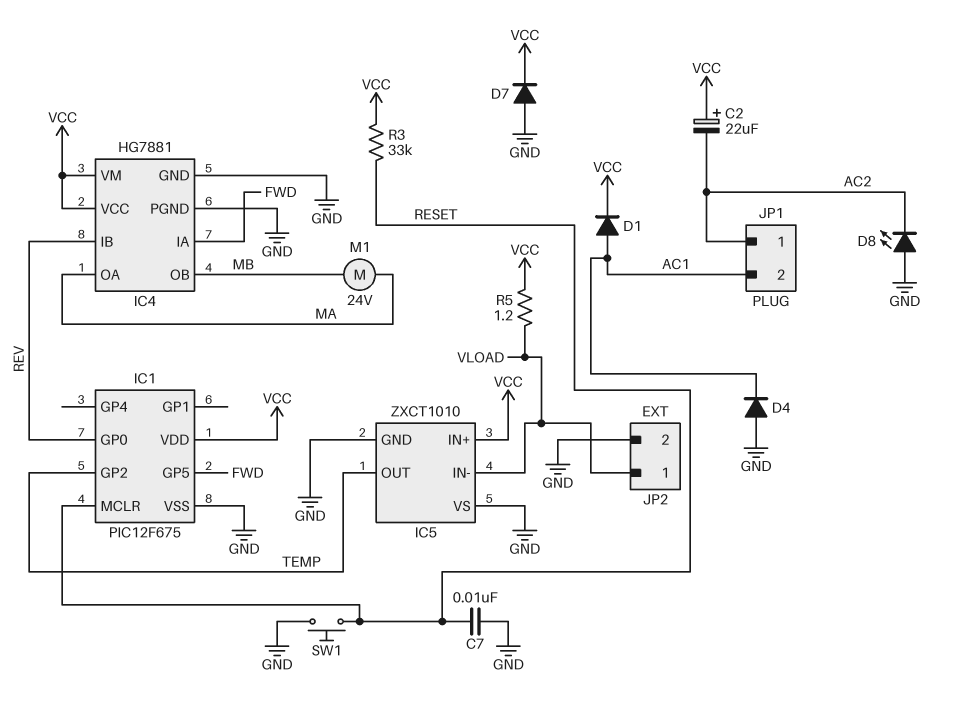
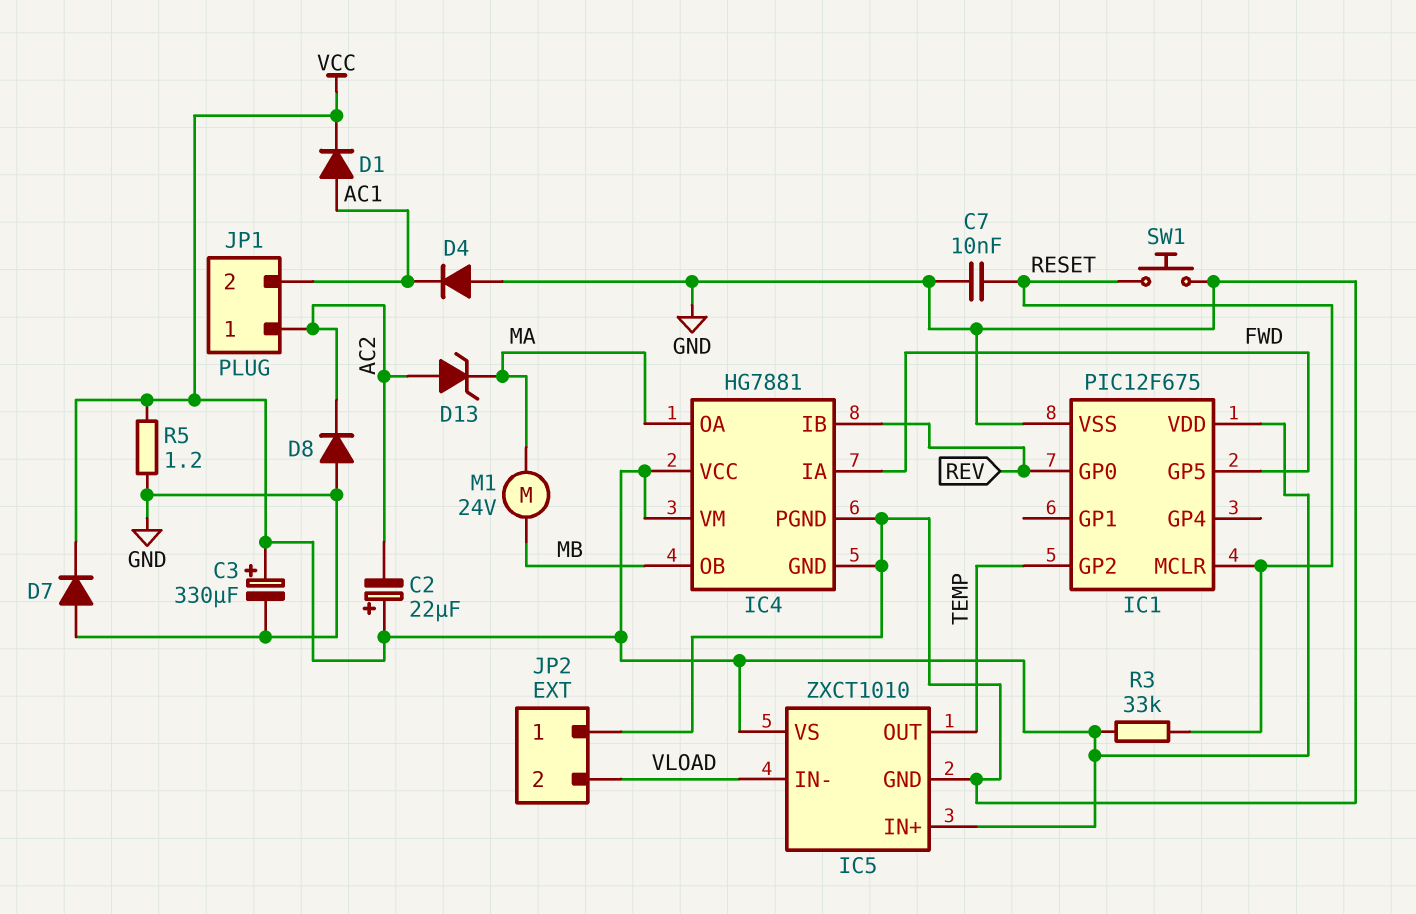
C3: none -> 330uF (plus VCC, minus GND)
D8: LED (A GND, K AC2) -> diode (A GND, K AC2)
D13: none -> zener (A AC2, K MA)
IC5 pin VS: GND -> VCC
JP2 pin 1: VLOAD -> GND
JP2 pin 2: GND -> VLOAD
R5: 1.2 (VCC, VLOAD) -> 1.2 (GND, VCC)

